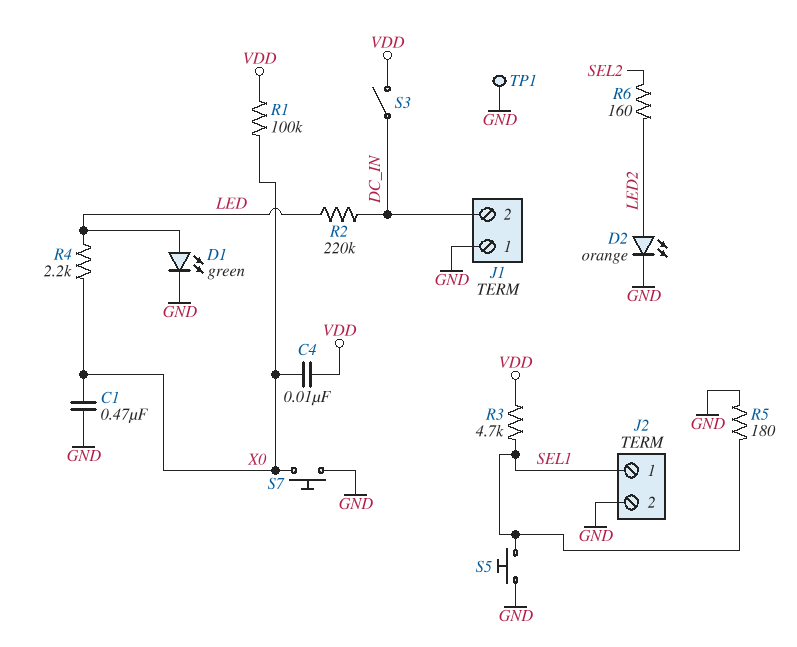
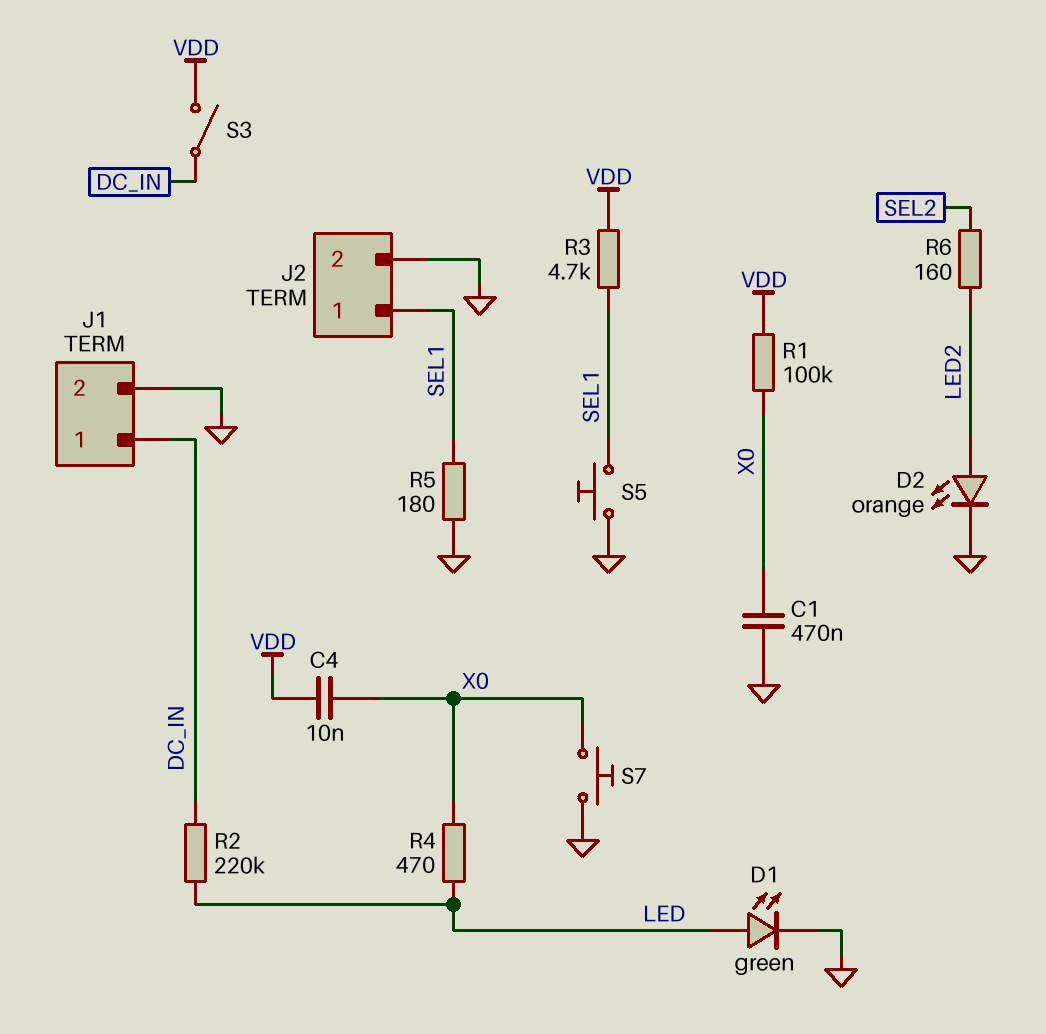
J1 pin 1: GND -> DC_IN
J1 pin 2: DC_IN -> GND
R4: 2.2k (LED, X0) -> 470 (LED, X0)
TP1: test point (GND) -> none

